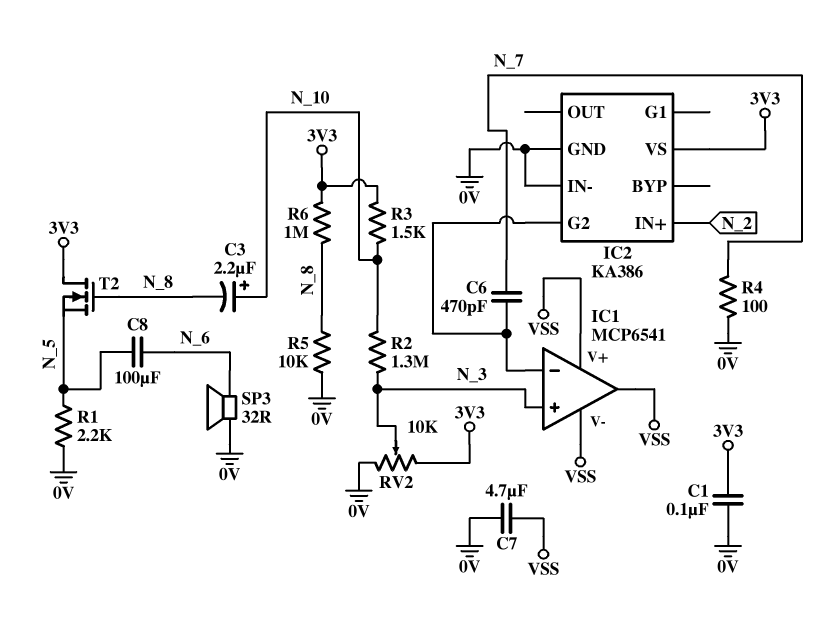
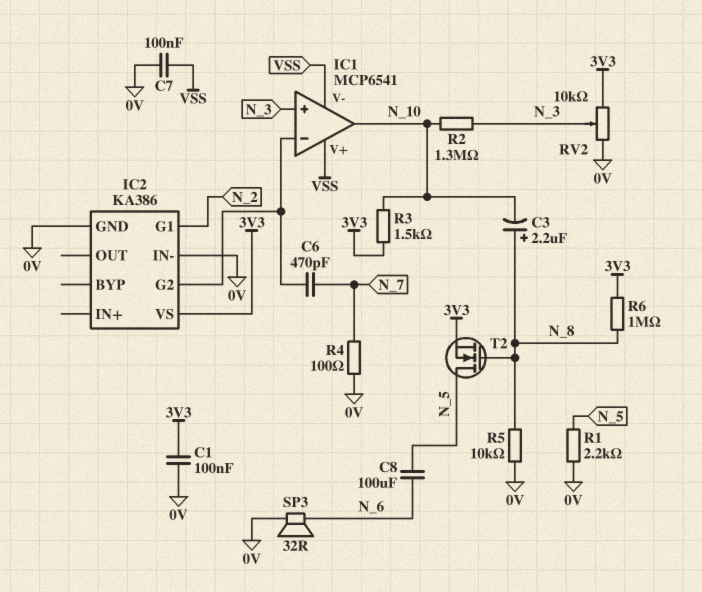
C3: 2.2uF (plus N_10, minus N_8) -> 2.2uF (plus N_8, minus N_10)
C7: 4.7uF (0V, VSS) -> 100nF (0V, VSS)
IC1 pin out: VSS -> N_10
IC2 pin G1: none -> N_2
IC2 pin IN+: N_2 -> none
T2: NMOS (G N_8, D 3V3, S N_5) -> NMOS (G N_8, D N_5, S 3V3)

